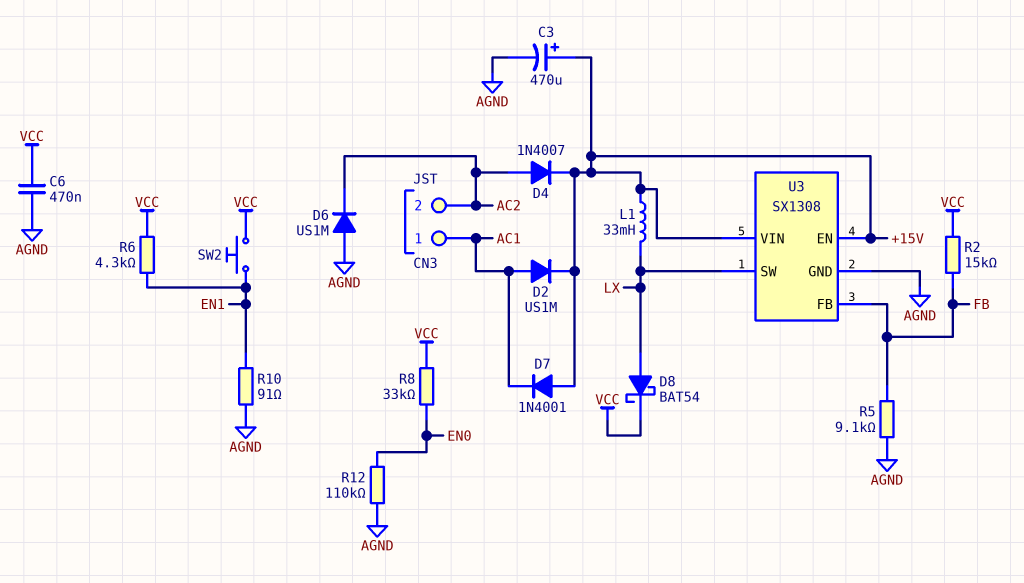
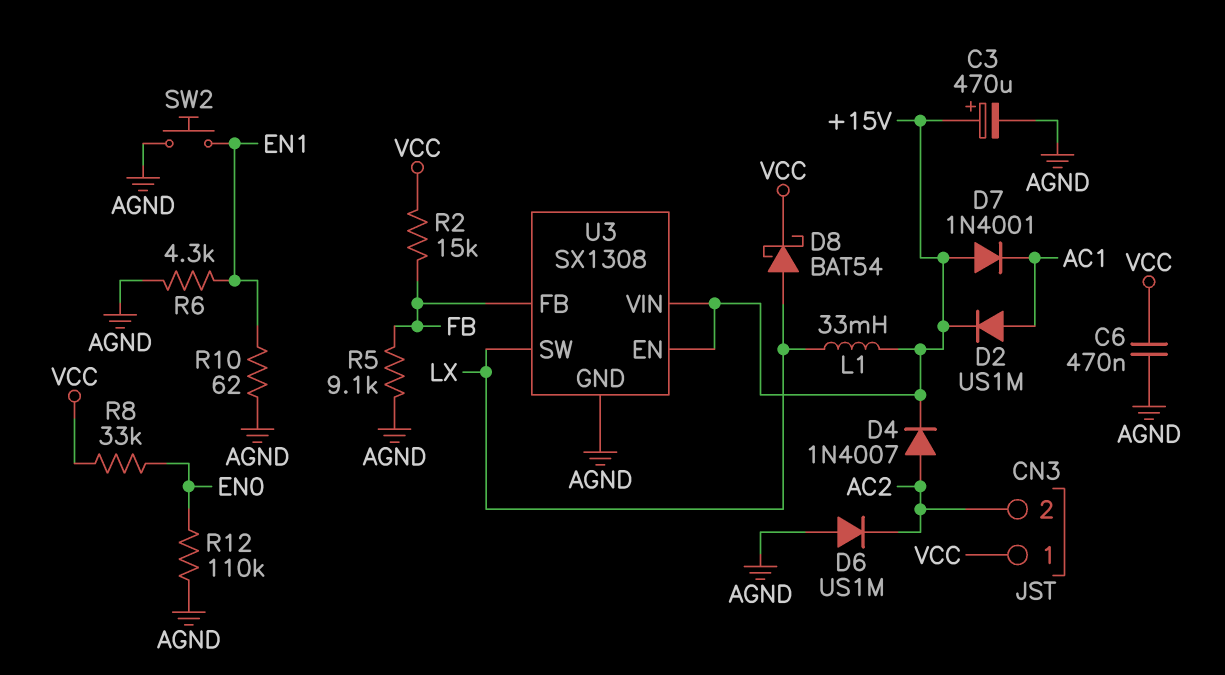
CN3 pin 1: AC1 -> VCC
R6: 4.3k (EN1, VCC) -> 4.3k (AGND, EN1)
R10: 91 (AGND, EN1) -> 62 (AGND, EN1)
SW2: button (EN1, VCC) -> button (AGND, EN1)

